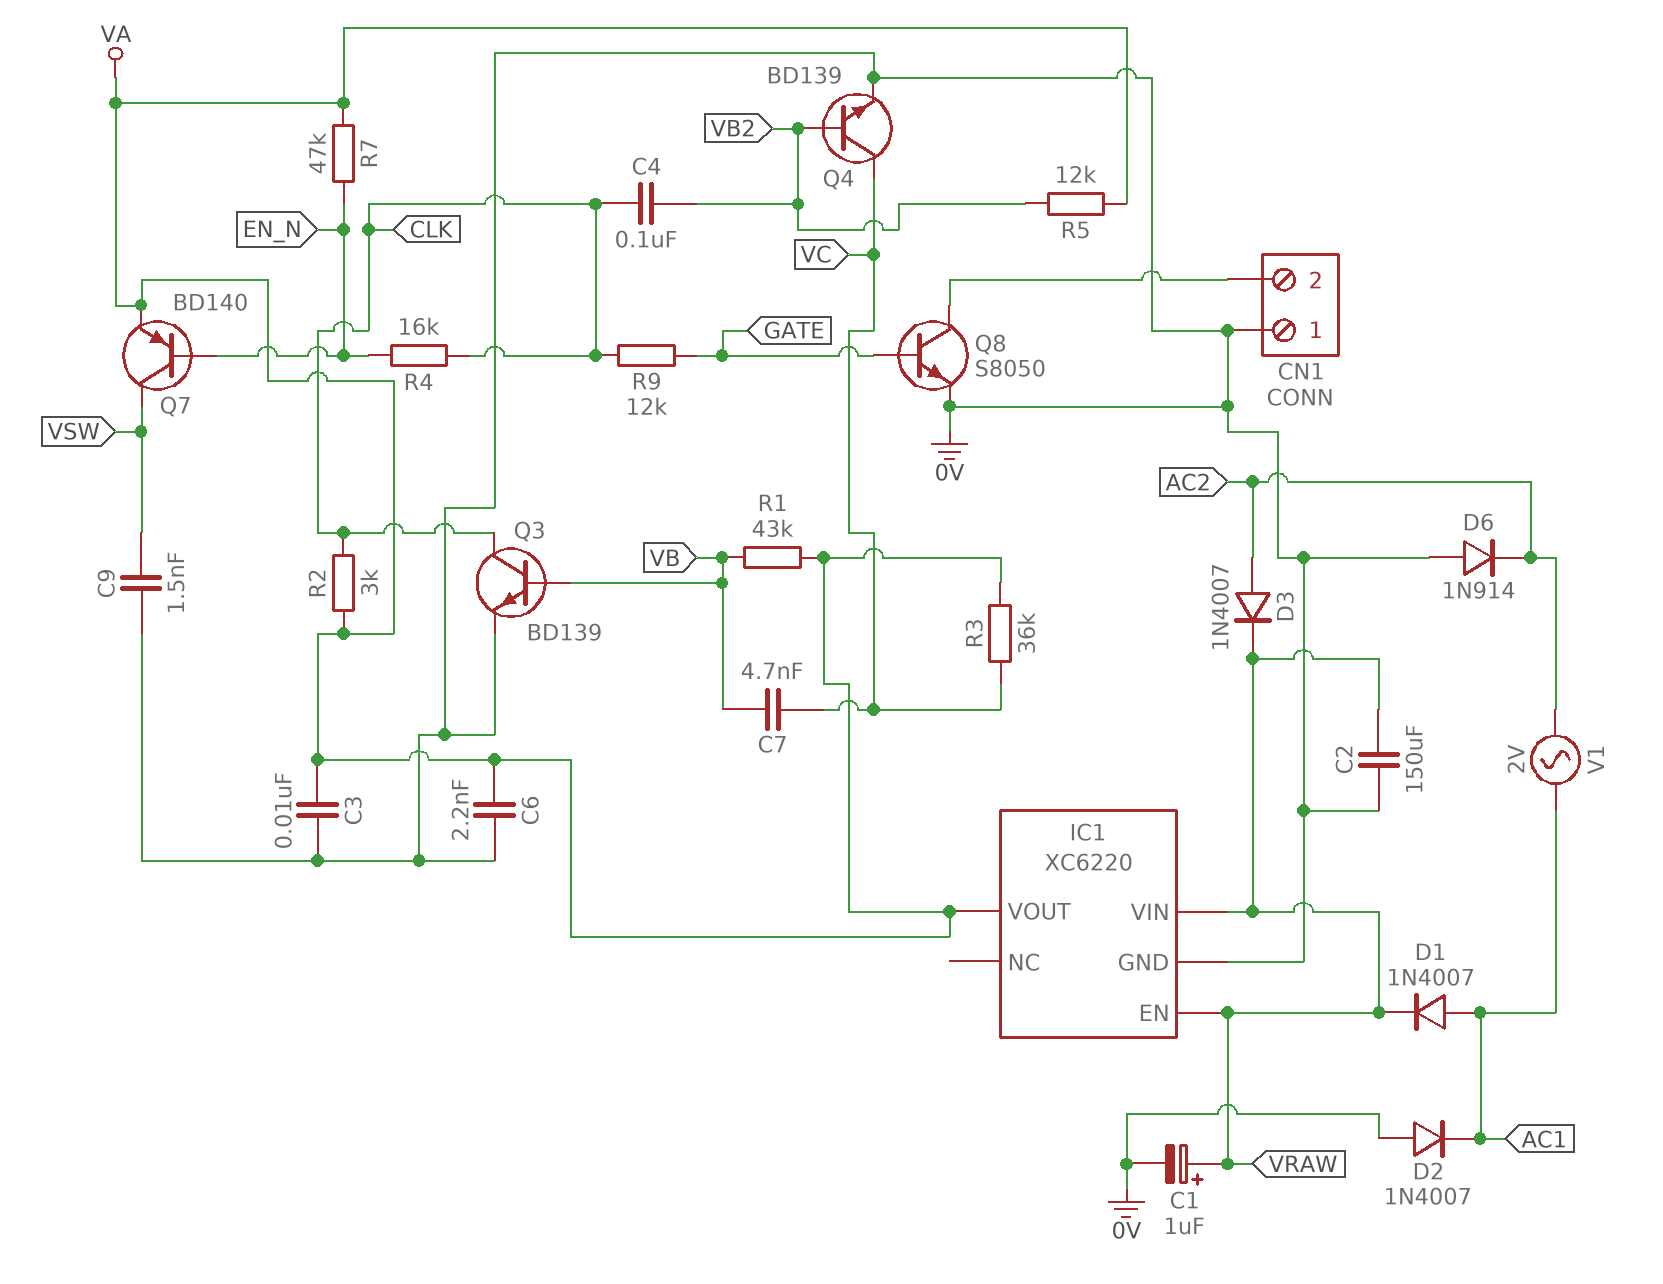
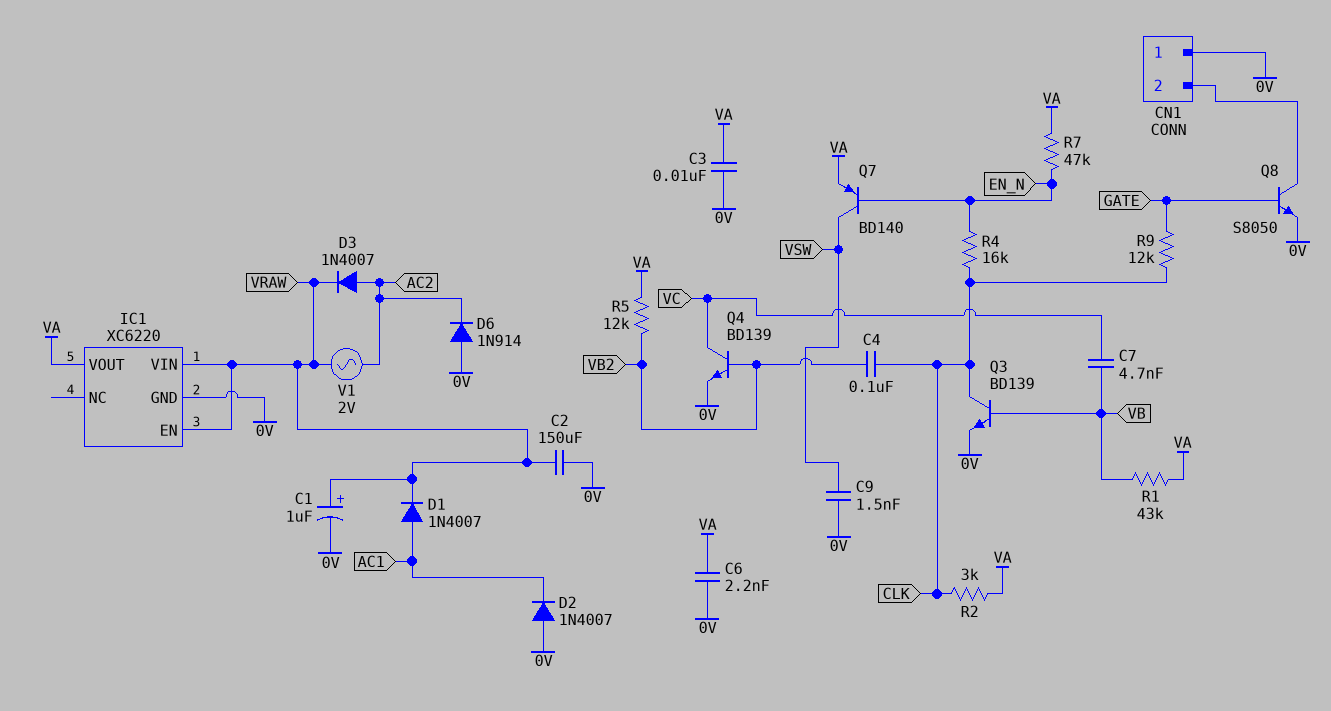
R3: 36k (VA, VC) -> none
V1: AC 2V (AC1, AC2) -> AC 2V (AC2, VRAW)

